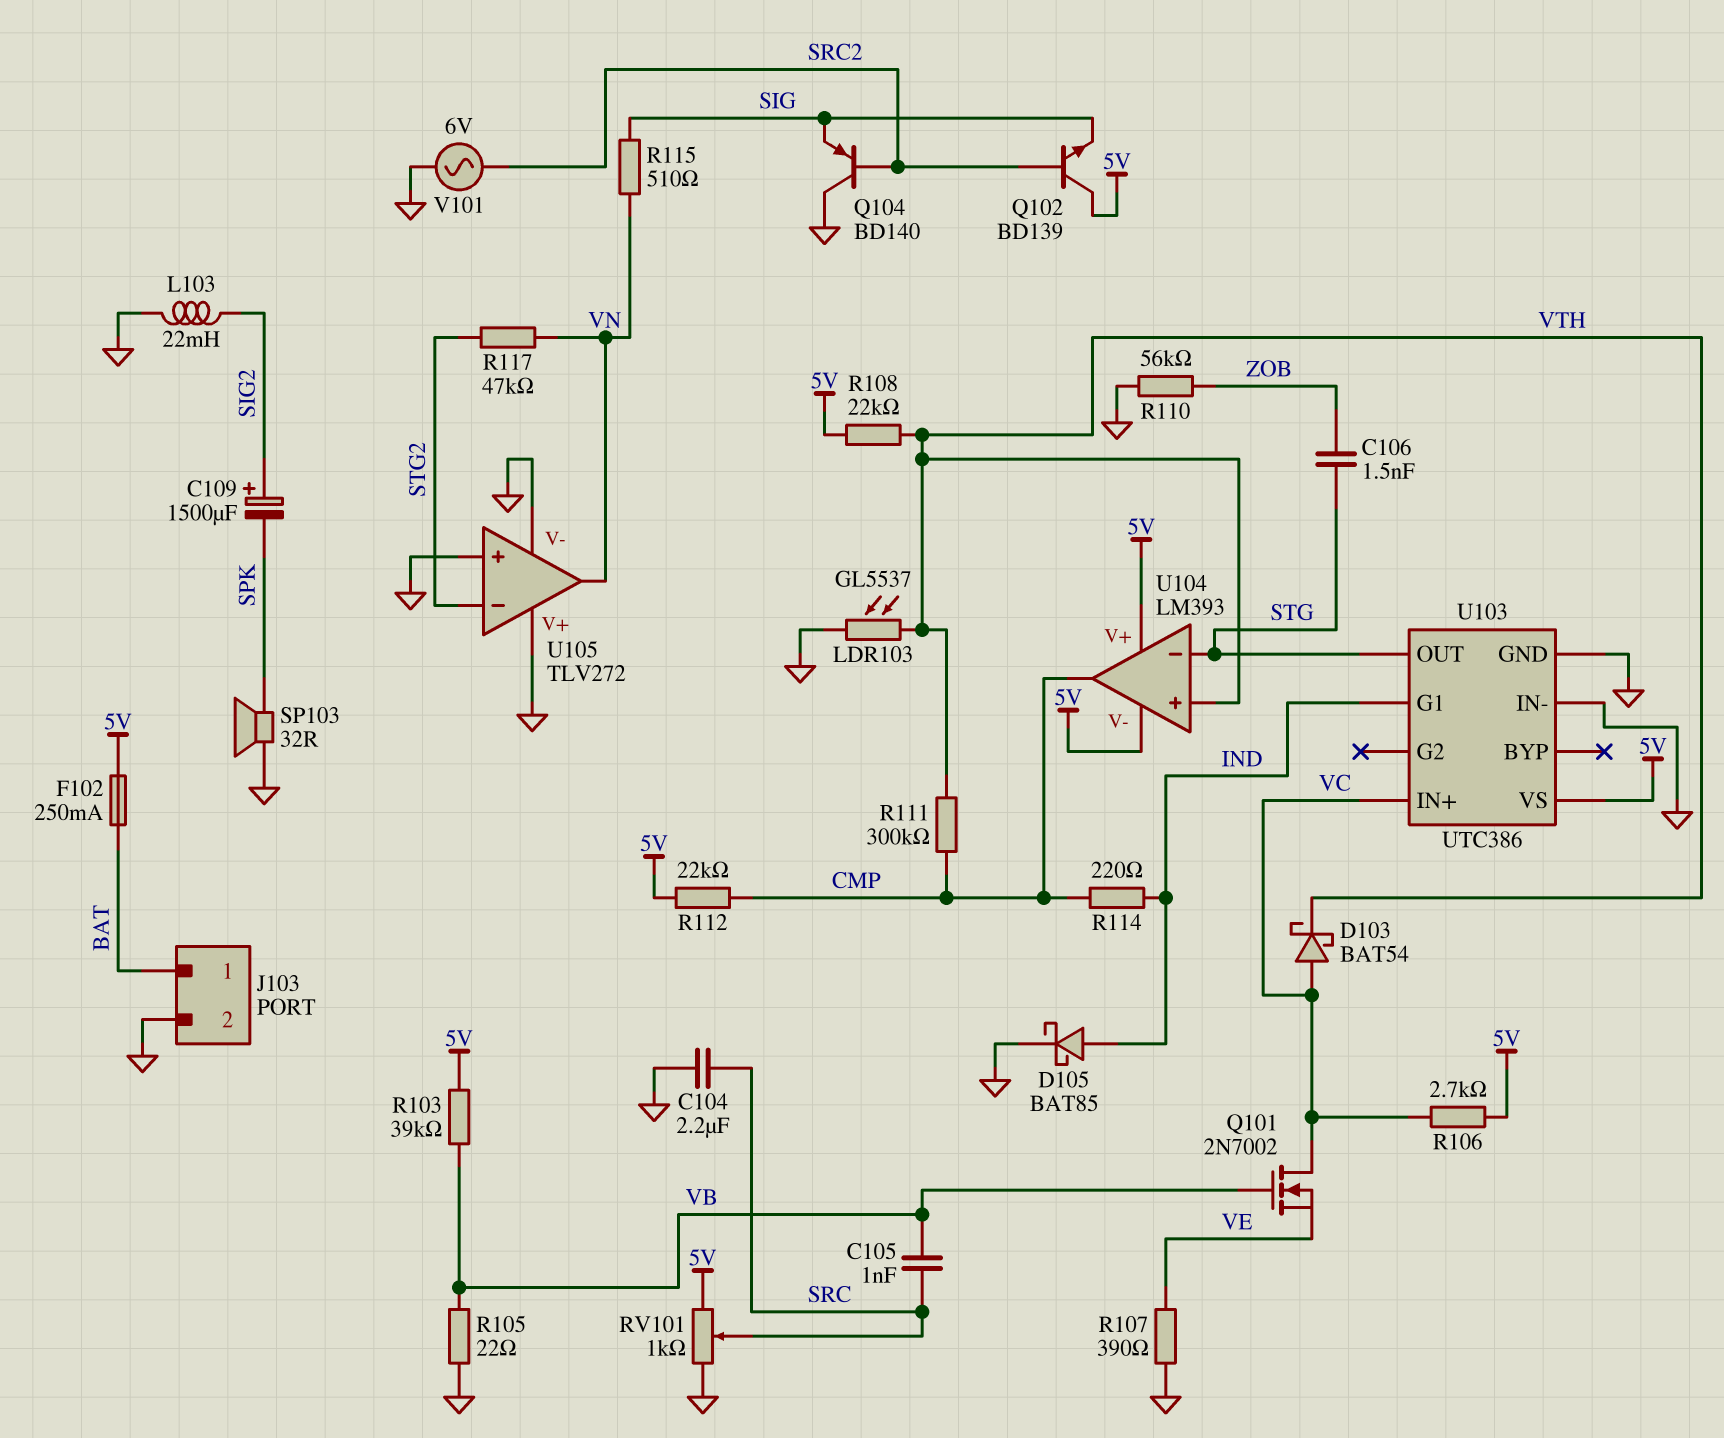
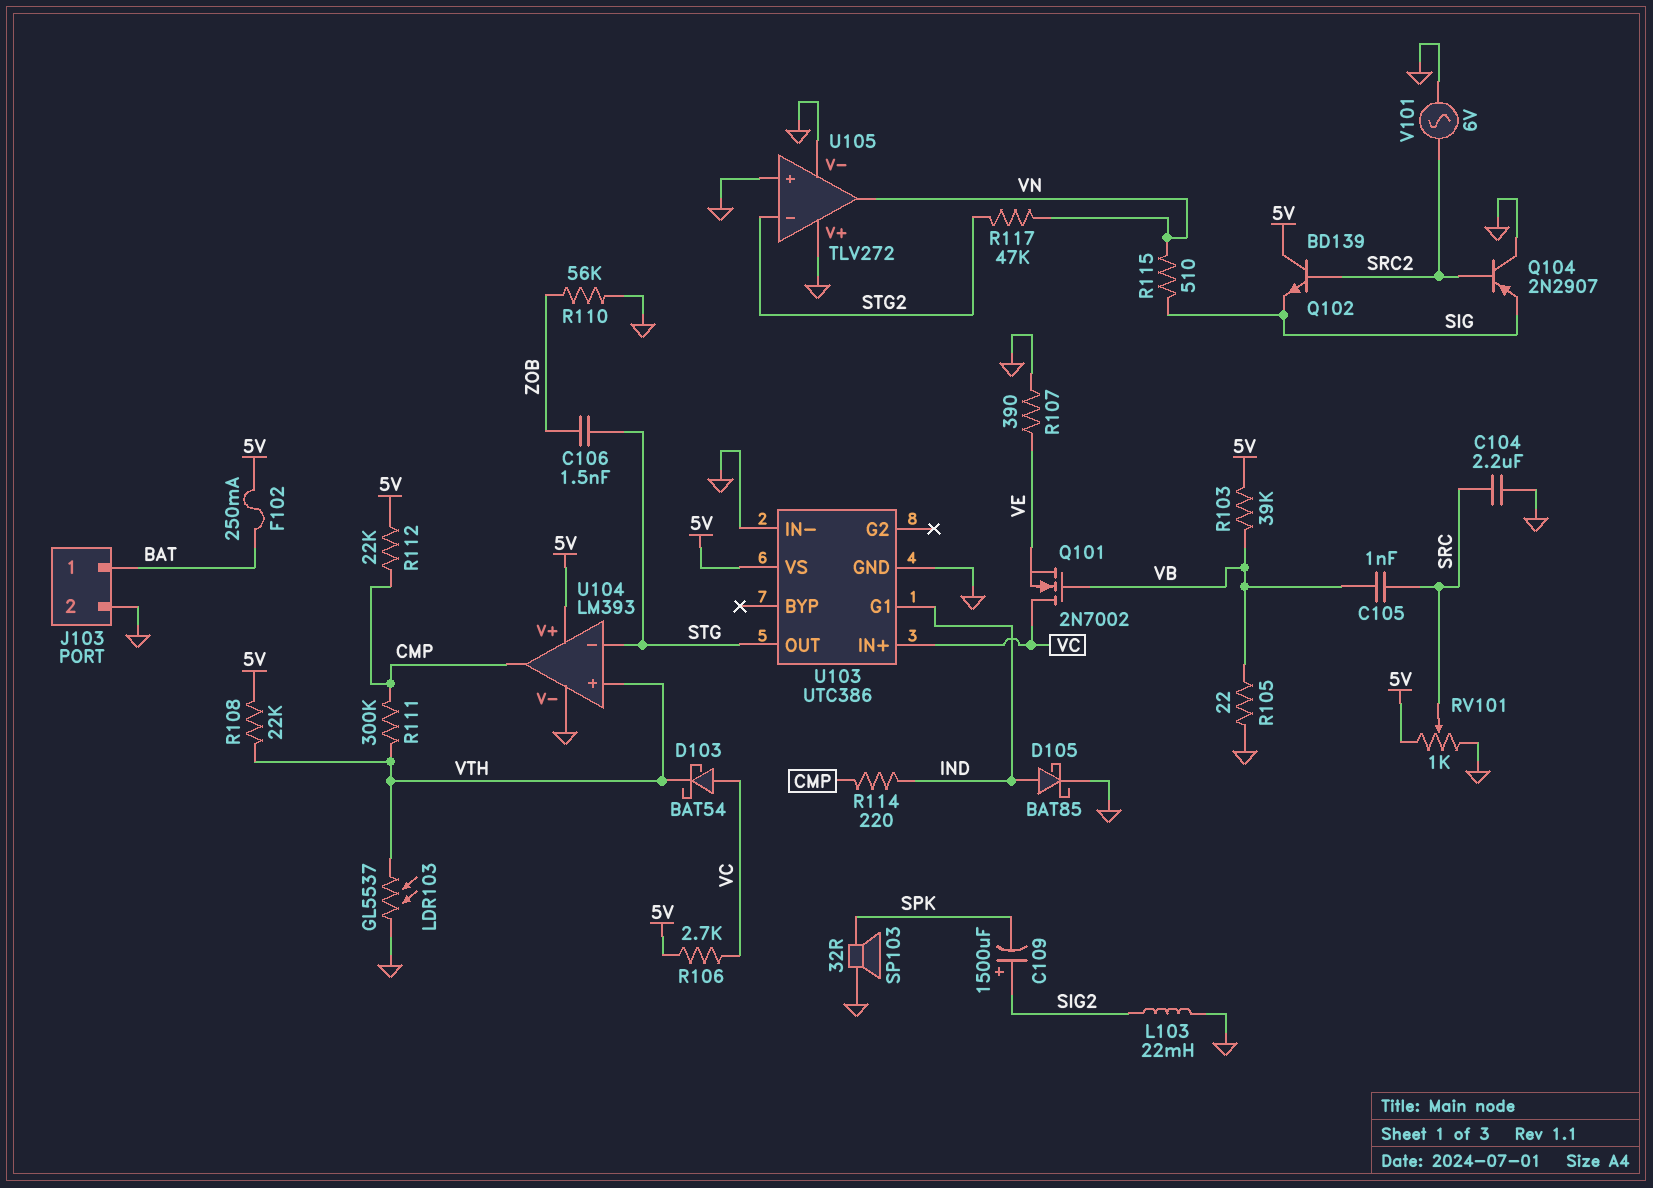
Q104: PNP BD140 (B SRC2, C GND, E SIG) -> PNP 2N2907 (B SRC2, C GND, E SIG)
U104 pin V-: 5V -> GND

